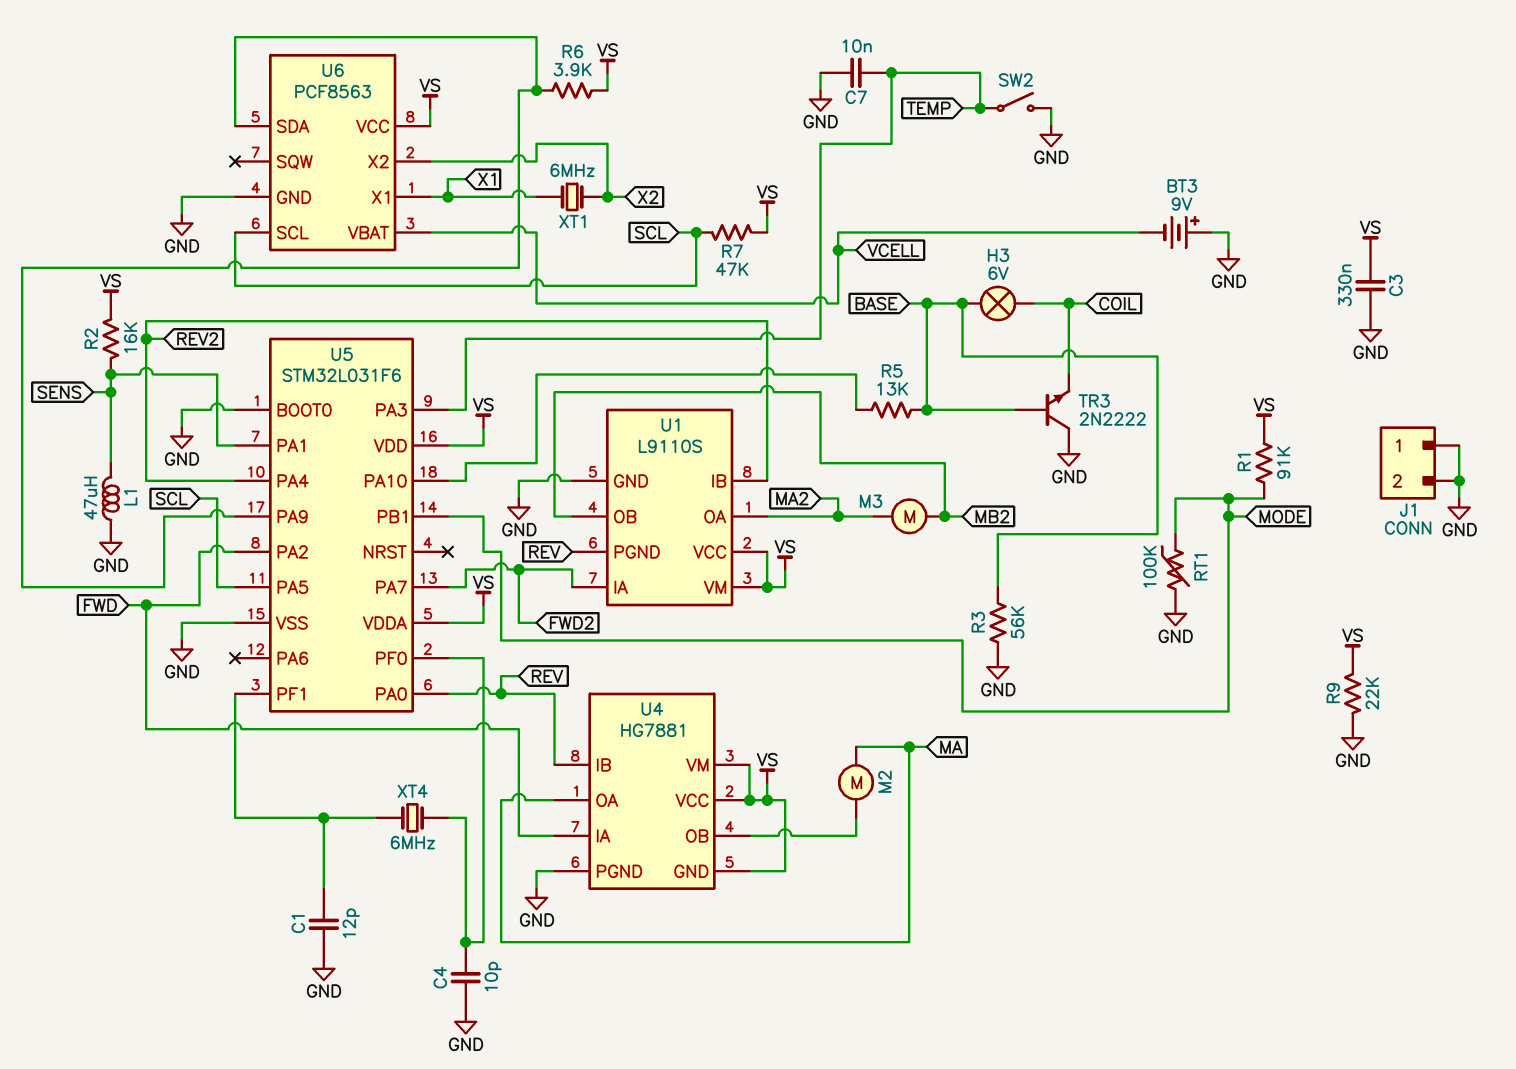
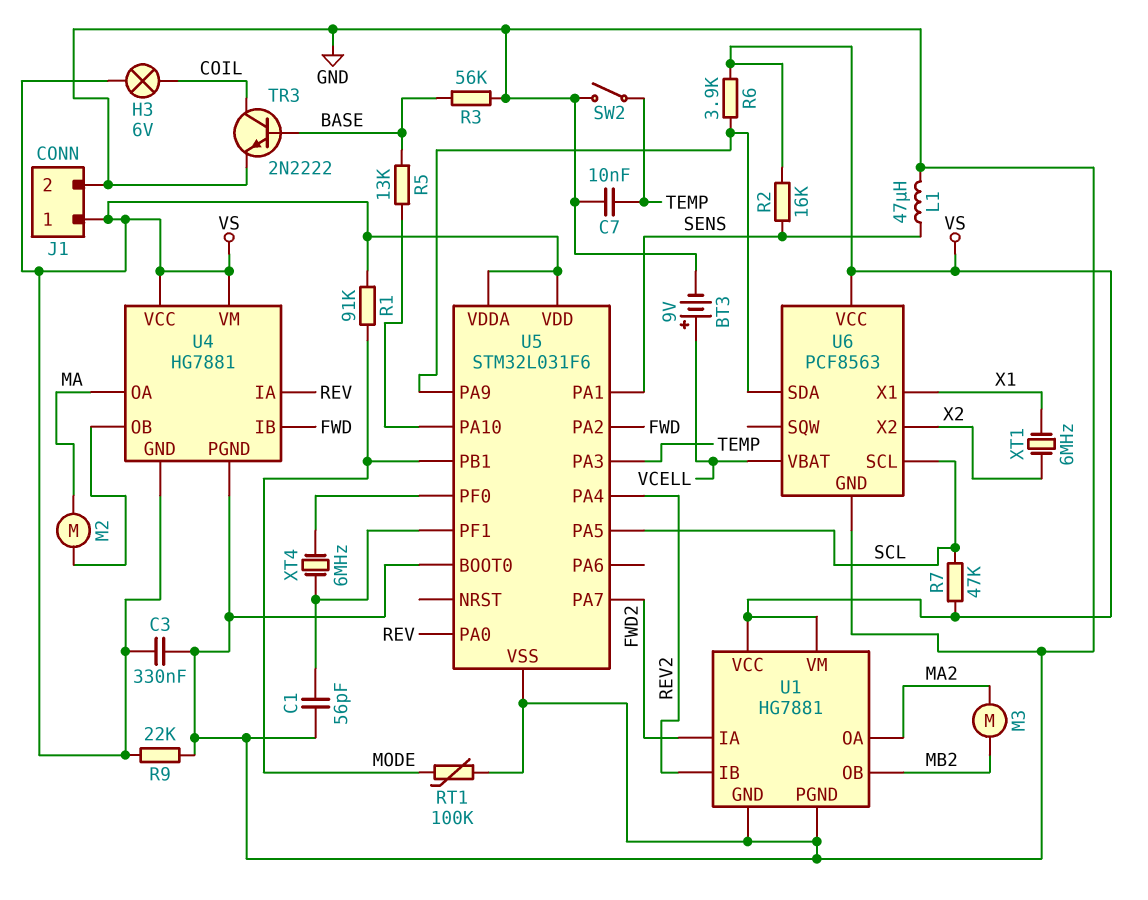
BT3: 9V (plus GND, minus VCELL) -> 9V (plus VCELL, minus GND)
C1: 12pF (GND, U5/PF1) -> 56pF (GND, U5/PF1)
C4: 10pF (GND, U5/PF0) -> none
H3: lamp 6V (BASE, COIL) -> lamp 6V (COIL, VS)
J1 pin 1: GND -> VS
TR3: NPN 2N2222 (B BASE, C GND, E COIL) -> NPN 2N2222 (B BASE, C COIL, E GND)
U1: L9110S -> HG7881
U1 pin PGND: REV -> GND
U4 pin IA: FWD -> REV
U4 pin IB: REV -> FWD

